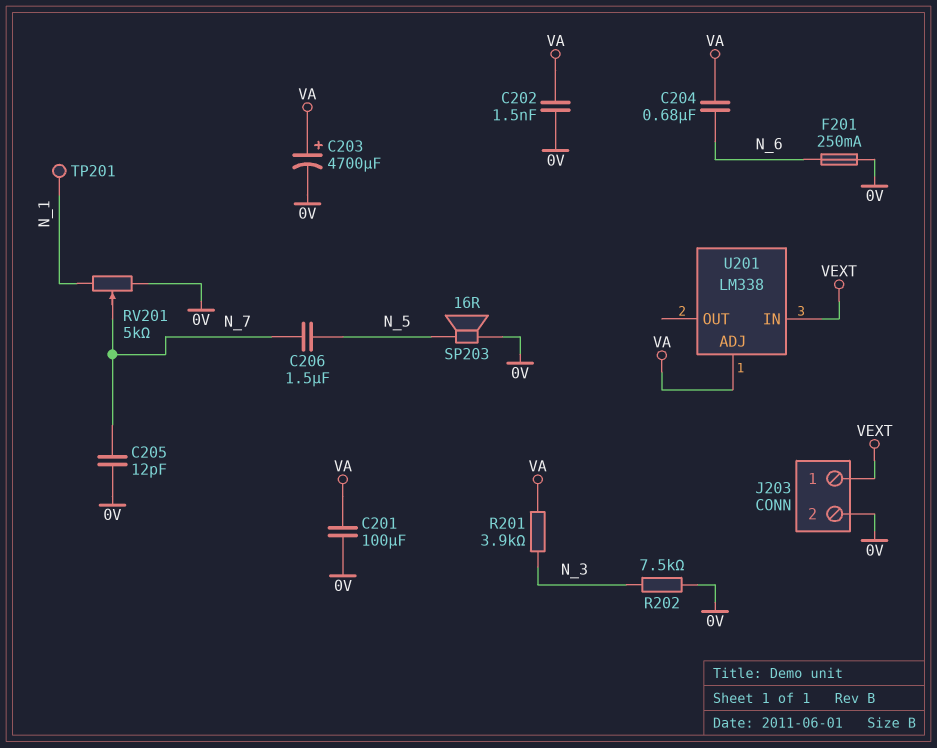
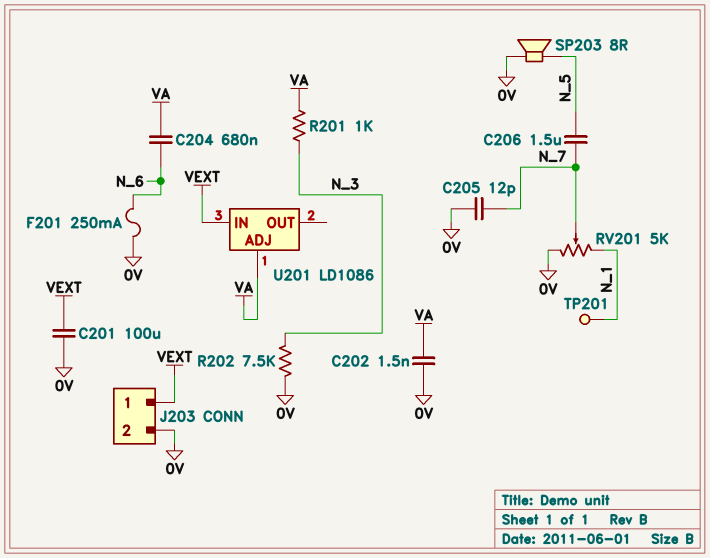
C201: 100uF (0V, VA) -> 100uF (0V, VEXT)
C203: 4700uF (plus VA, minus 0V) -> none
R201: 3.9k (N_3, VA) -> 1k (N_3, VA)
SP203: speaker 16R (0V, N_5) -> speaker 8R (0V, N_5)
U201: LM338 -> LD1086

